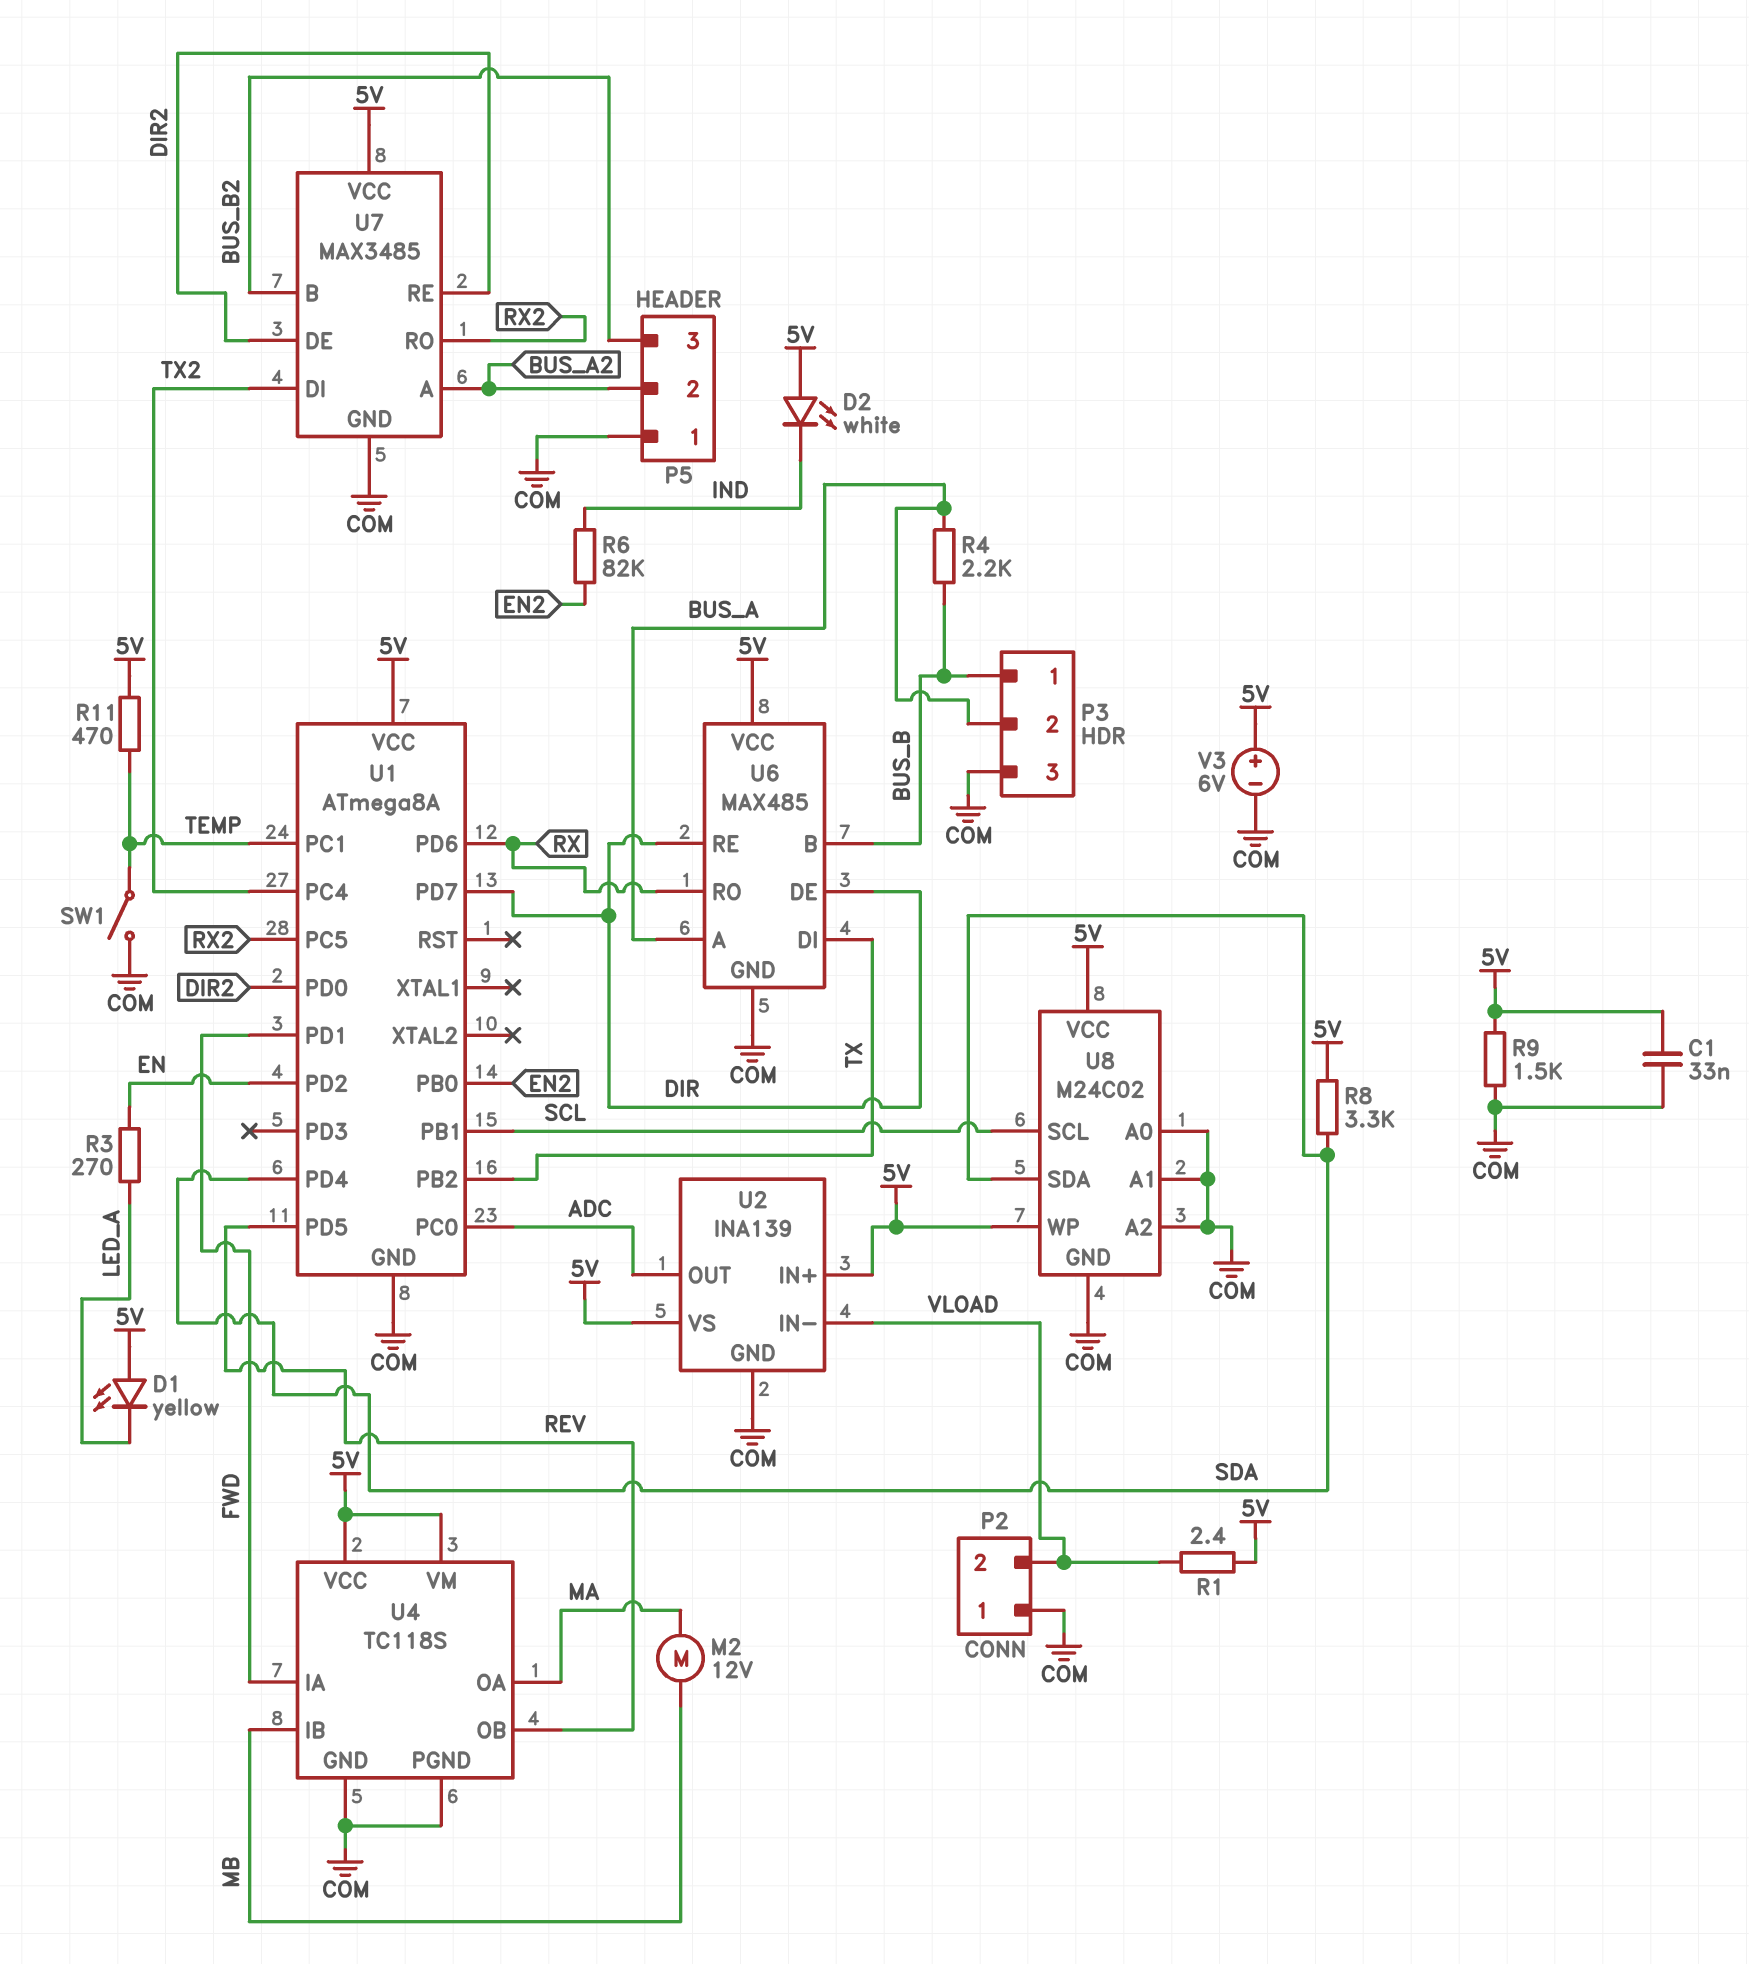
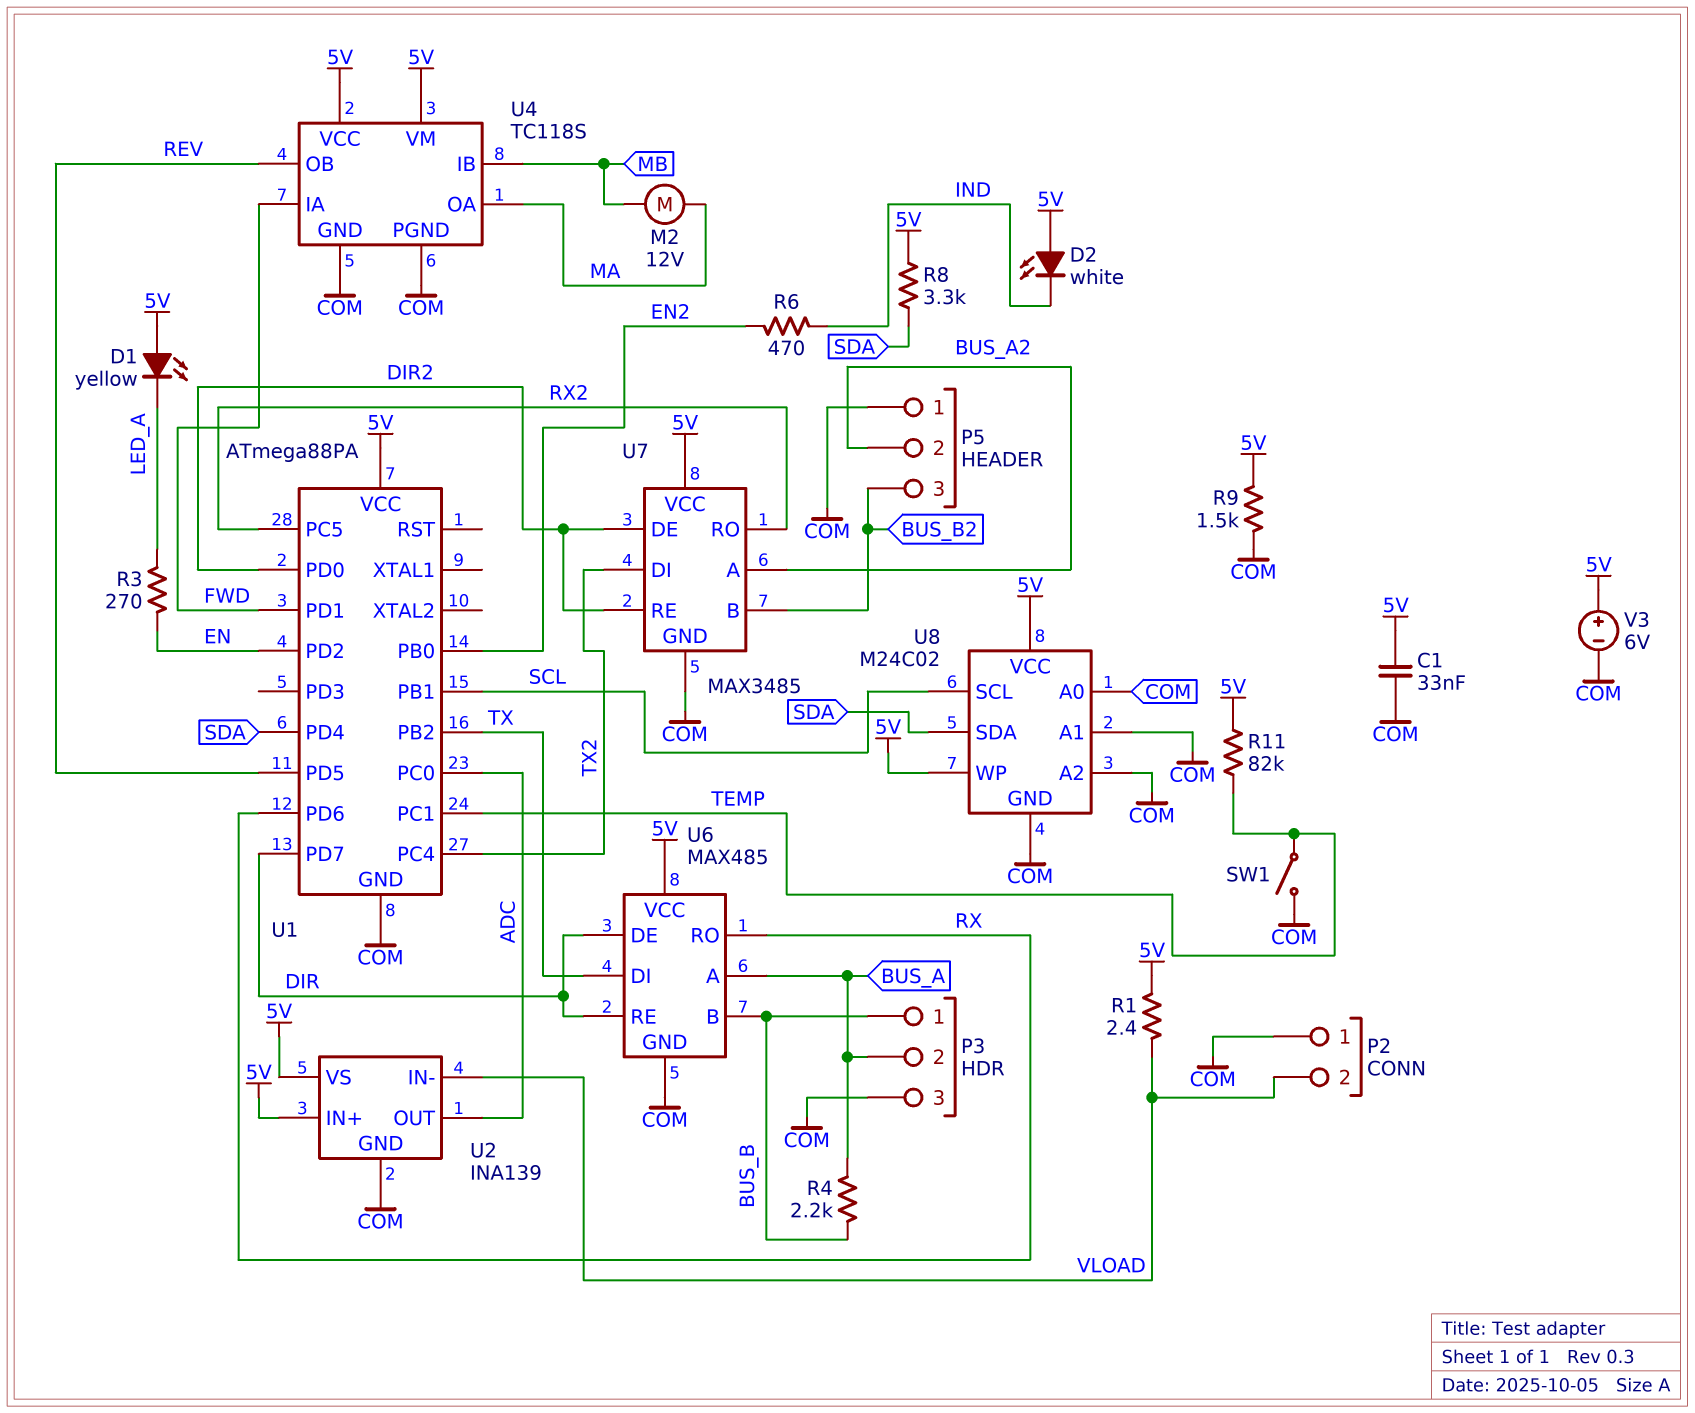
R6: 82k (EN2, IND) -> 470 (EN2, IND)
R11: 470 (5V, TEMP) -> 82k (5V, TEMP)
U1: ATmega8A -> ATmega88PA

